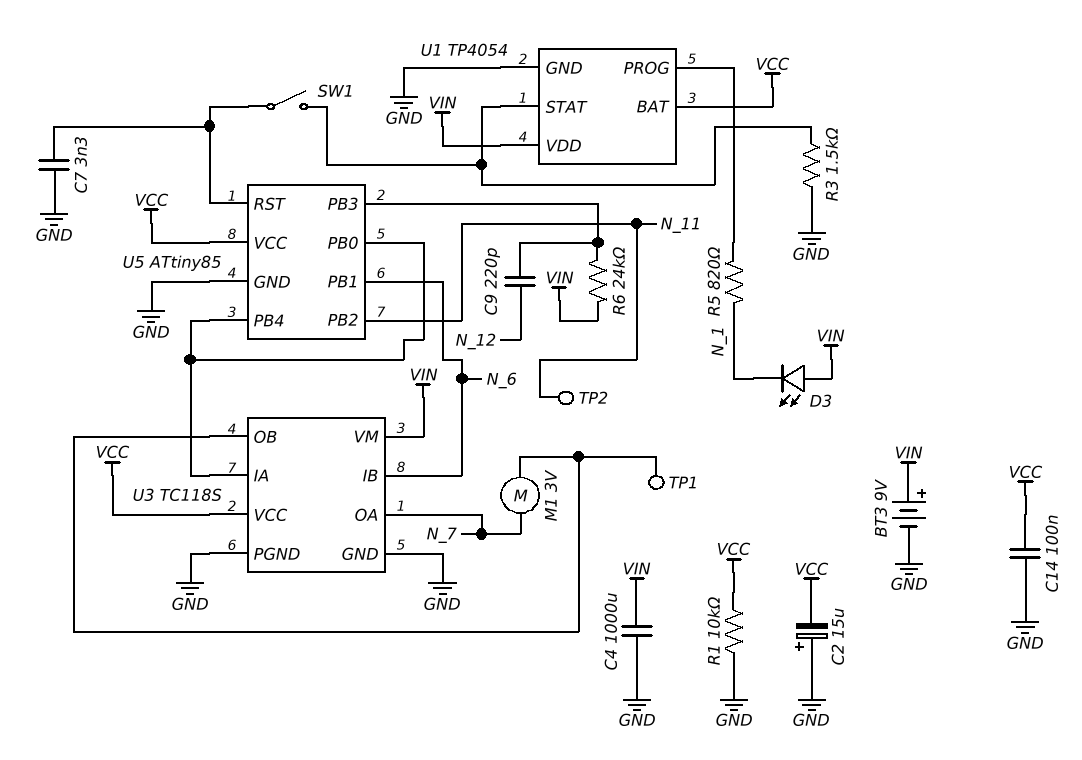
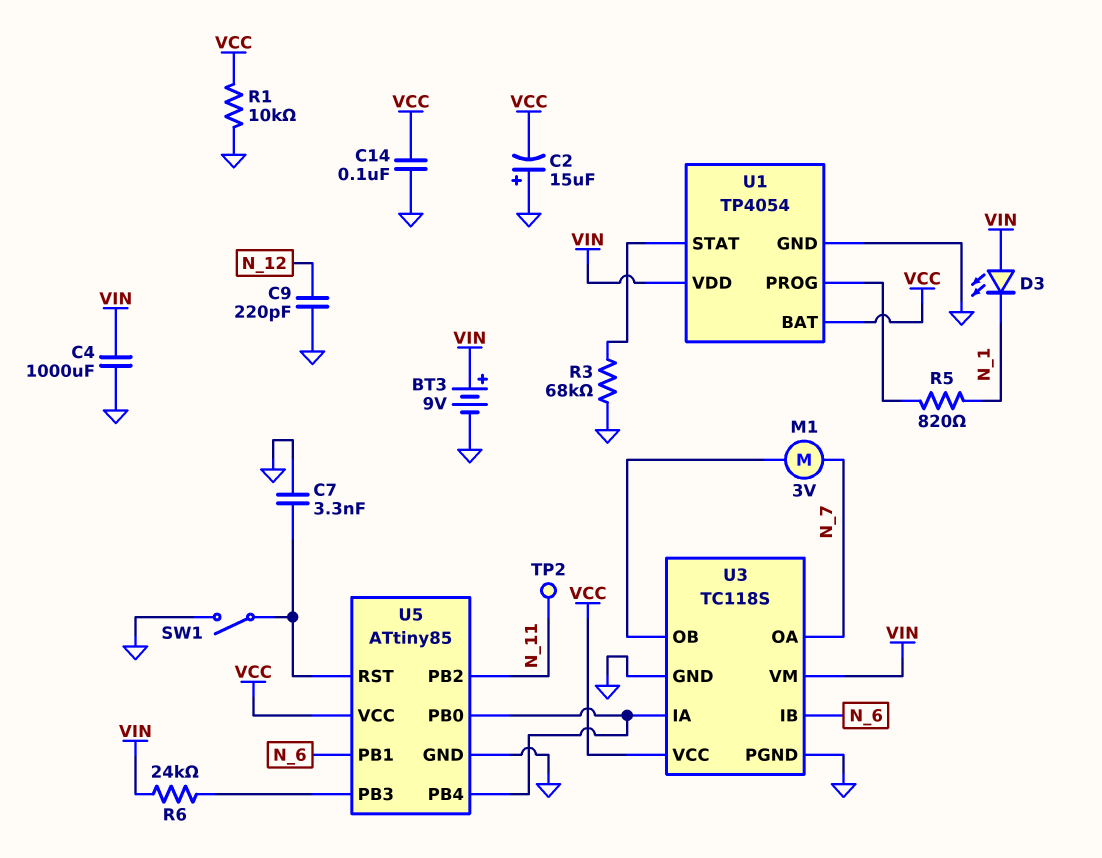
C9: 220pF (N_12, U5/PB3) -> 220pF (GND, N_12)
R3: 1.5k (GND, U1/STAT) -> 68k (GND, U1/STAT)
SW1: switch (U1/STAT, U5/RST) -> switch (GND, U5/RST)
TP1: test point (U3/OB) -> none

